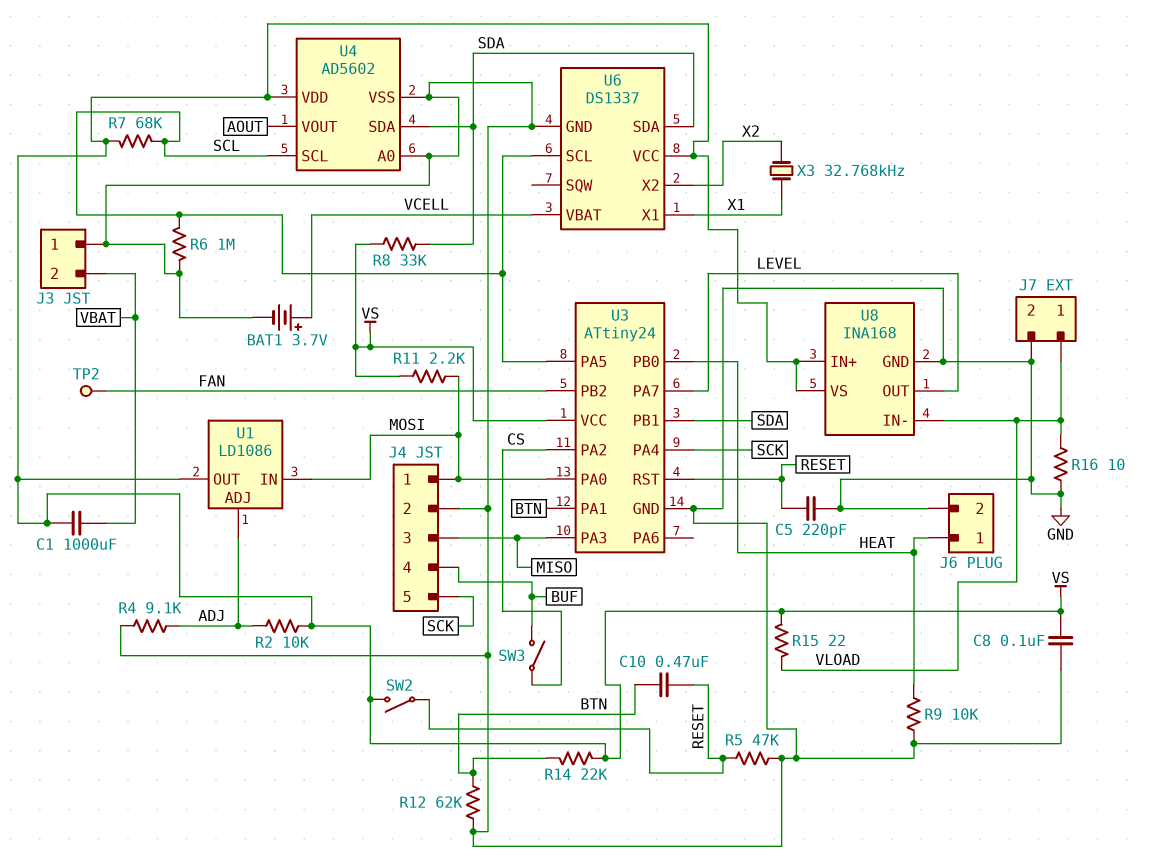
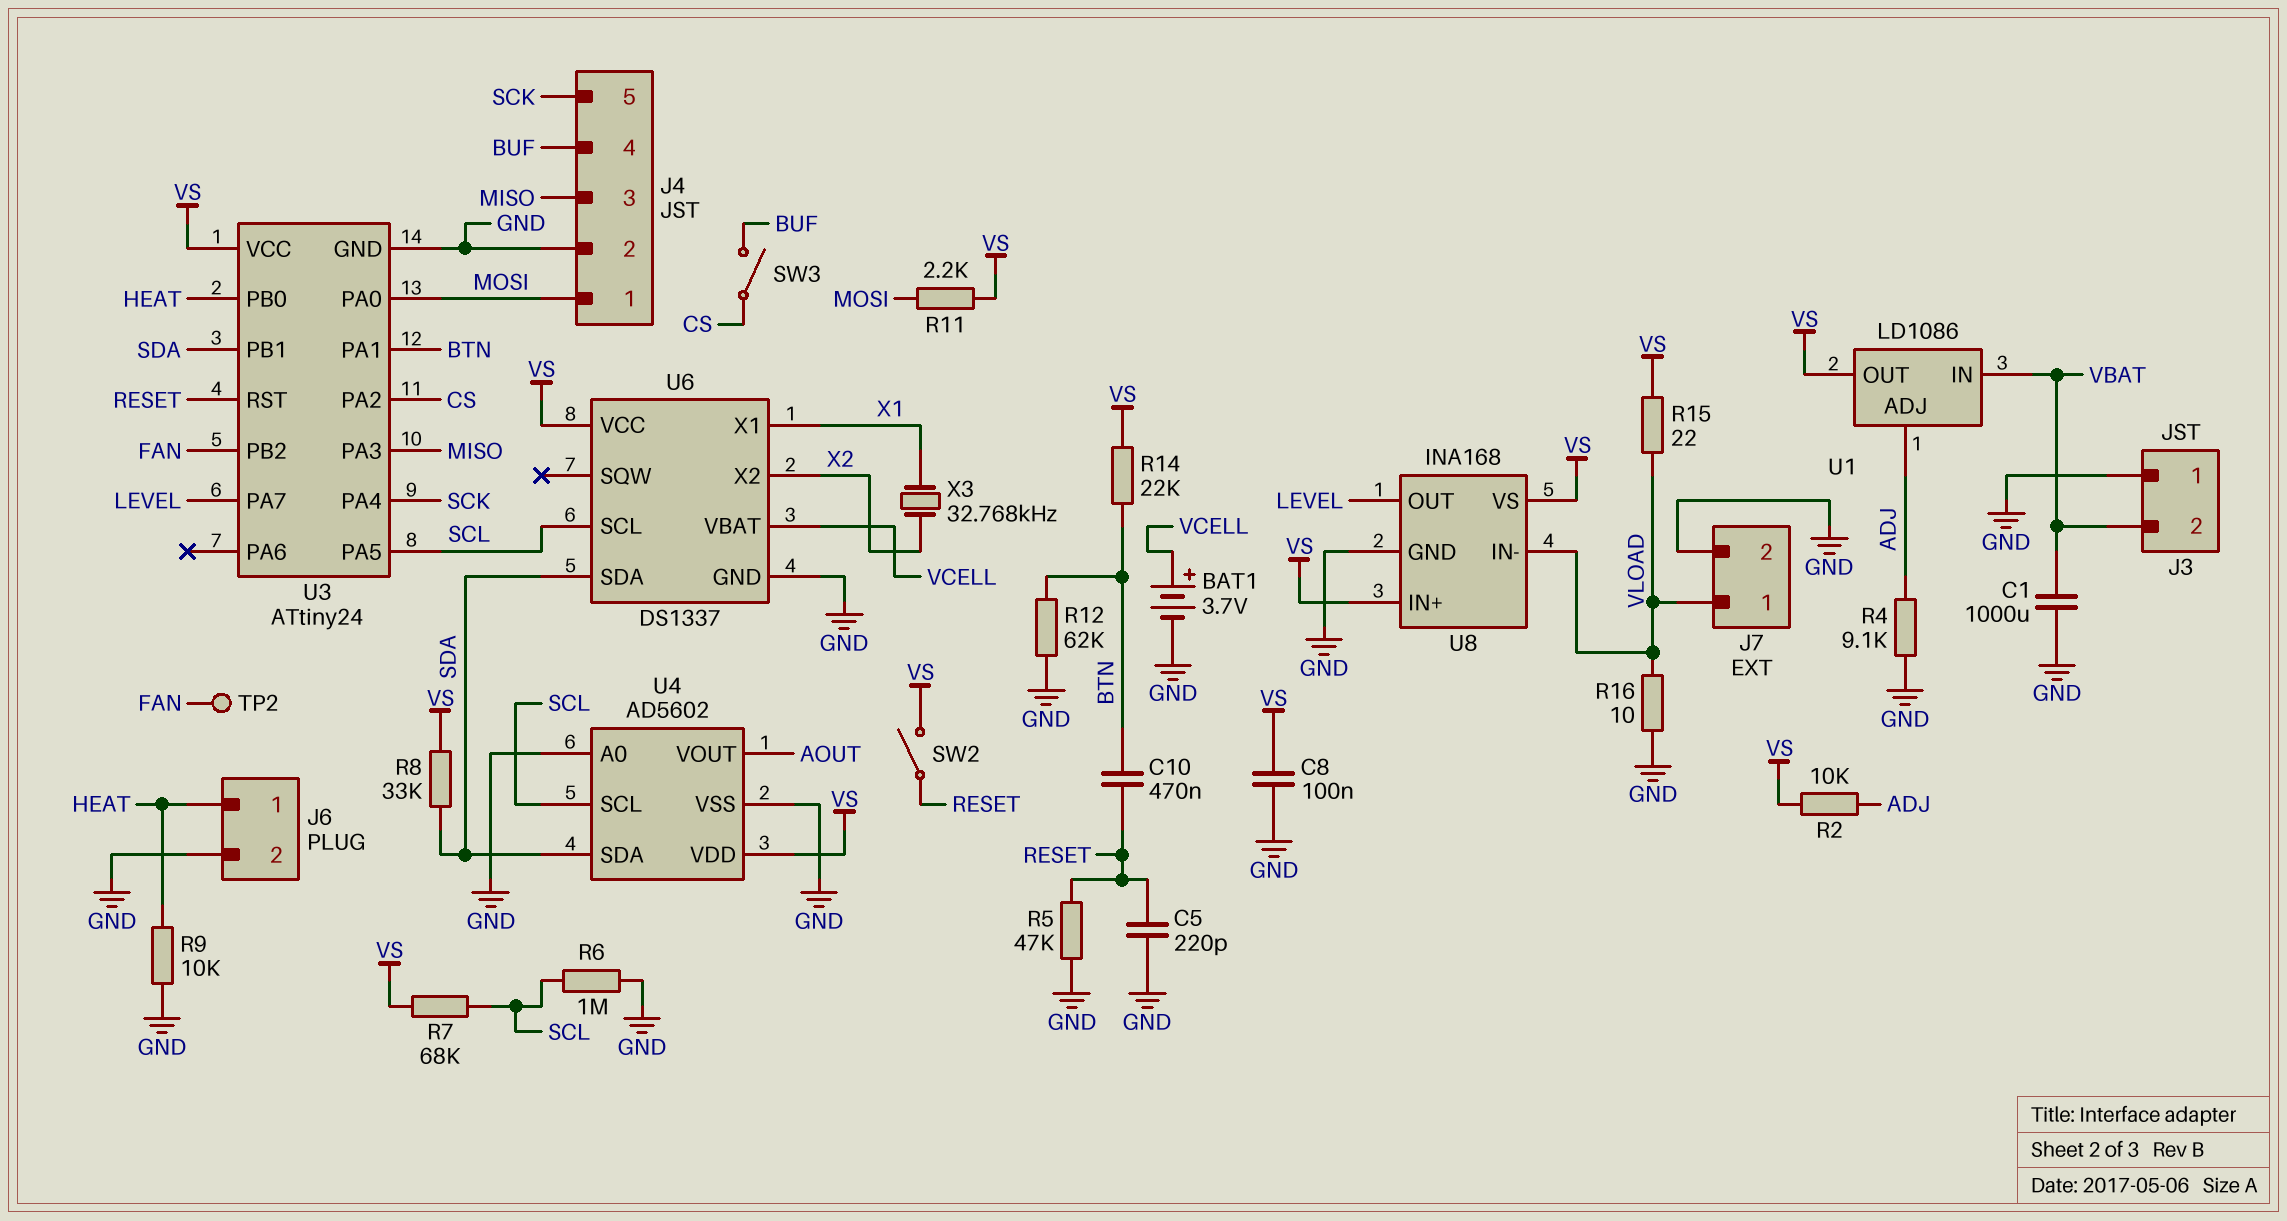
C1: 1000uF (VBAT, VS) -> 1000uF (GND, VBAT)
U1 pin IN: MOSI -> VBAT

